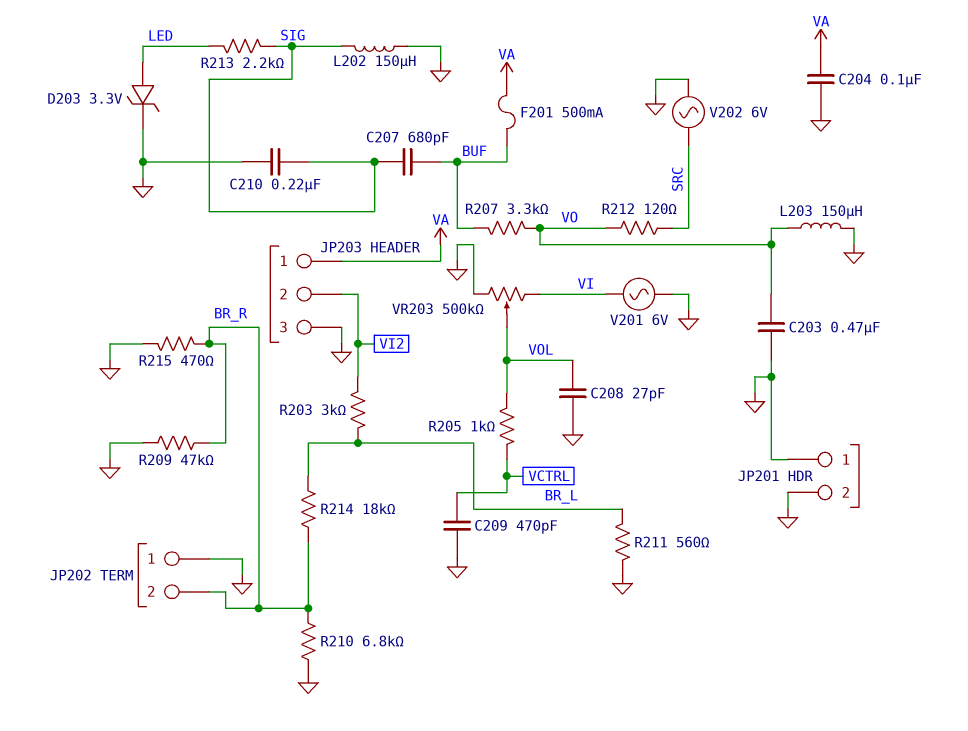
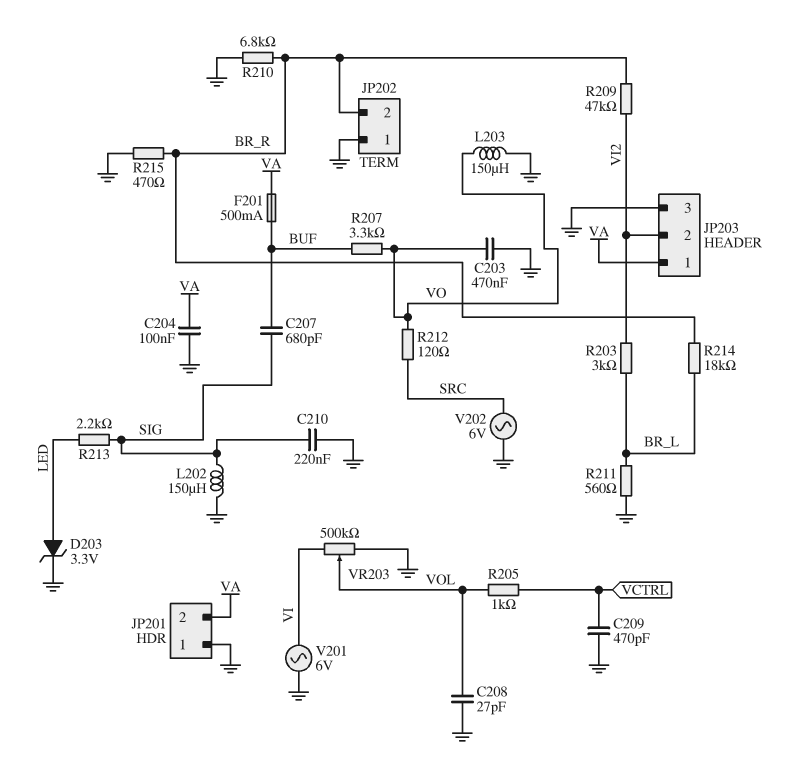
JP201 pin 2: GND -> VA
R209: 47k (BR_R, GND) -> 47k (BR_R, VI2)

